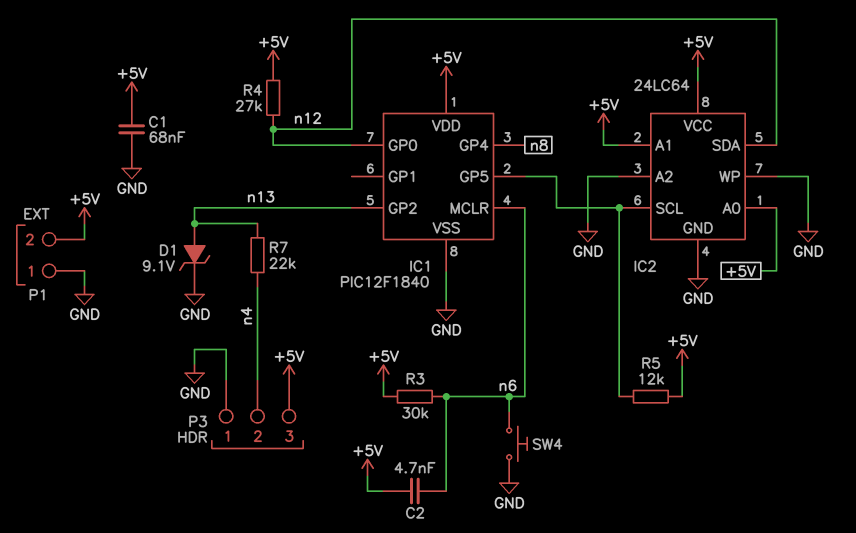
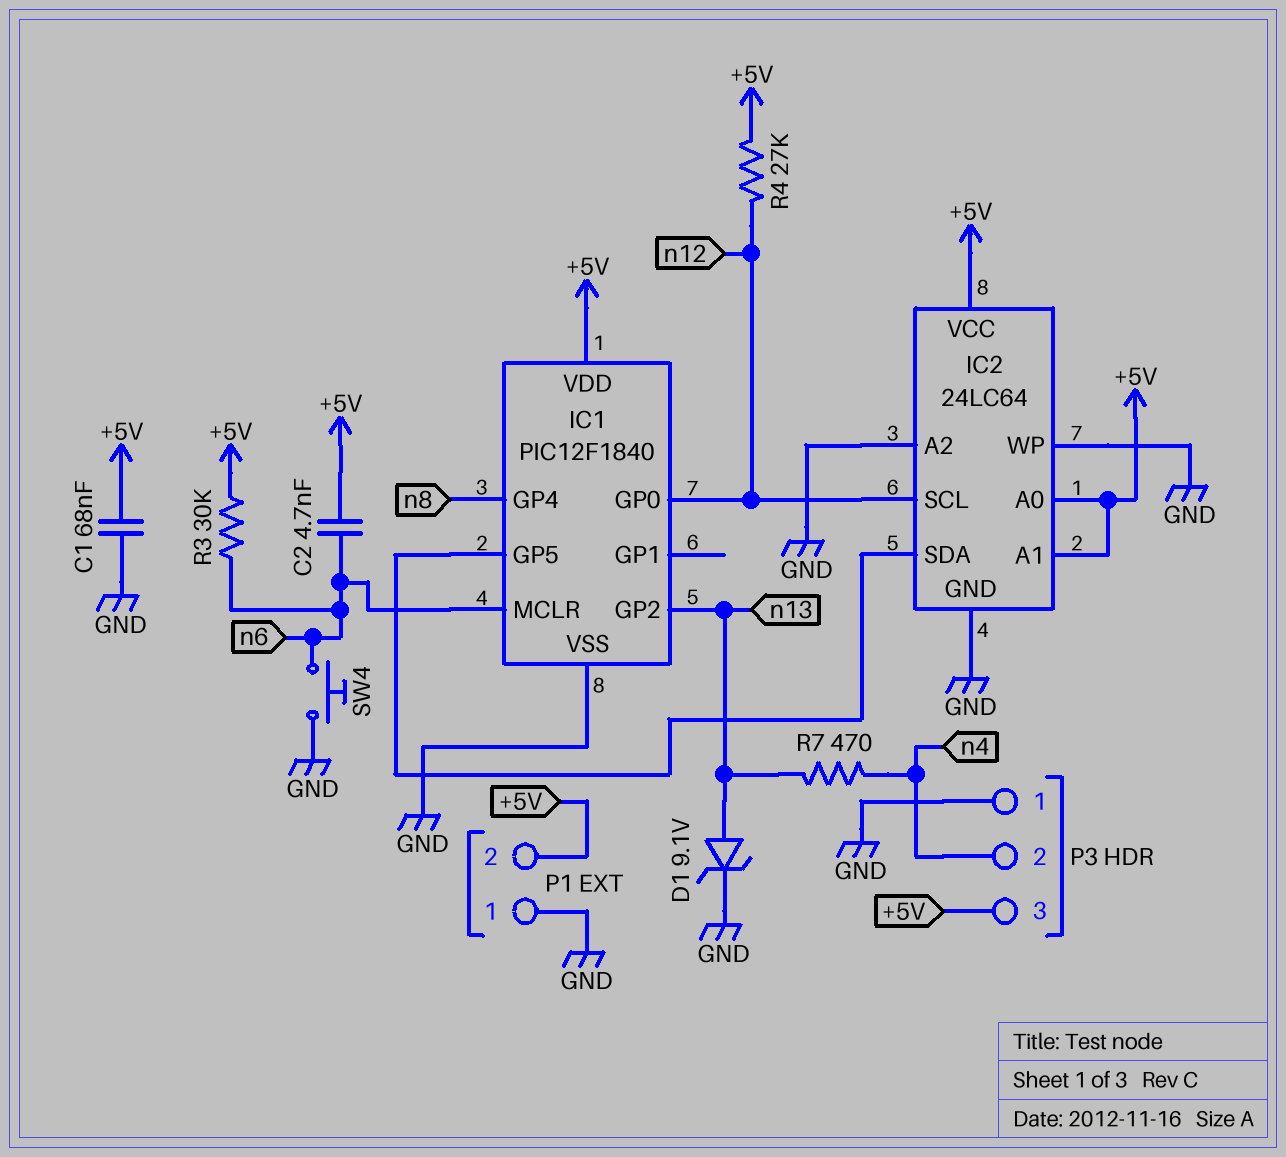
IC2 pin SCL: IC1/GP5 -> n12
IC2 pin SDA: n12 -> IC1/GP5
R5: 12k (+5V, IC1/GP5) -> none
R7: 22k (n4, n13) -> 470 (n4, n13)

